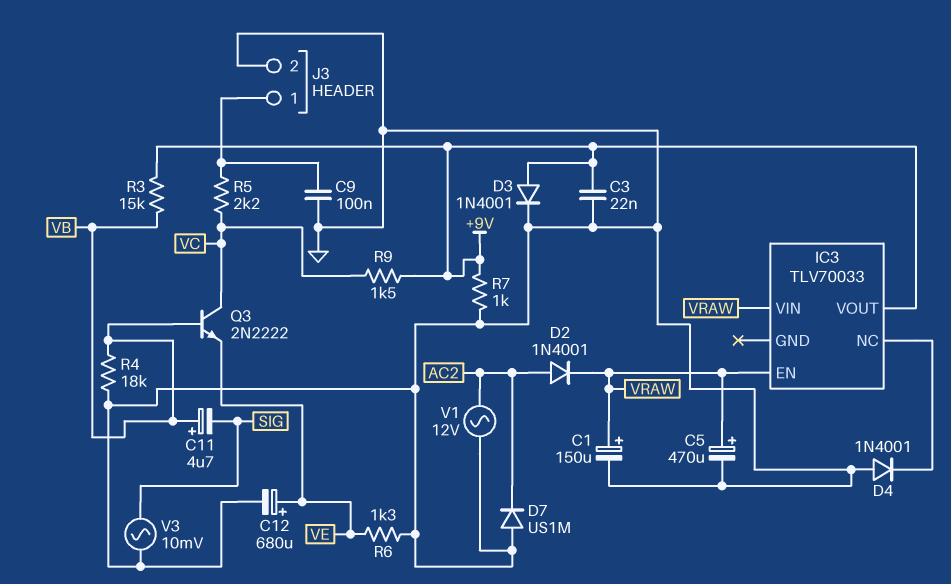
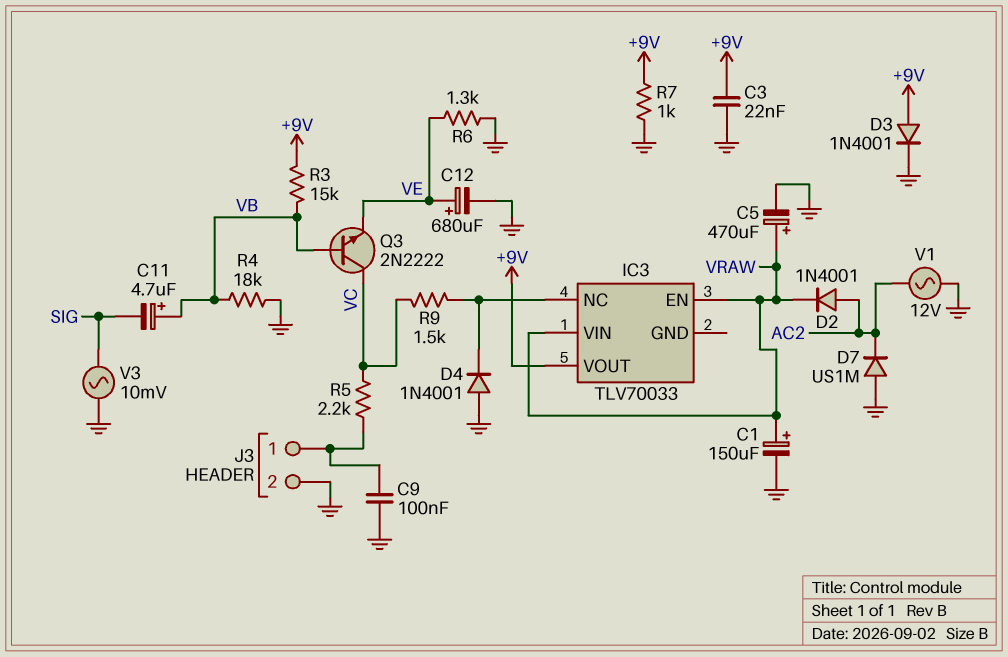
R9: 1.5k (+9V, VC) -> 1.5k (IC3/NC, VC)

